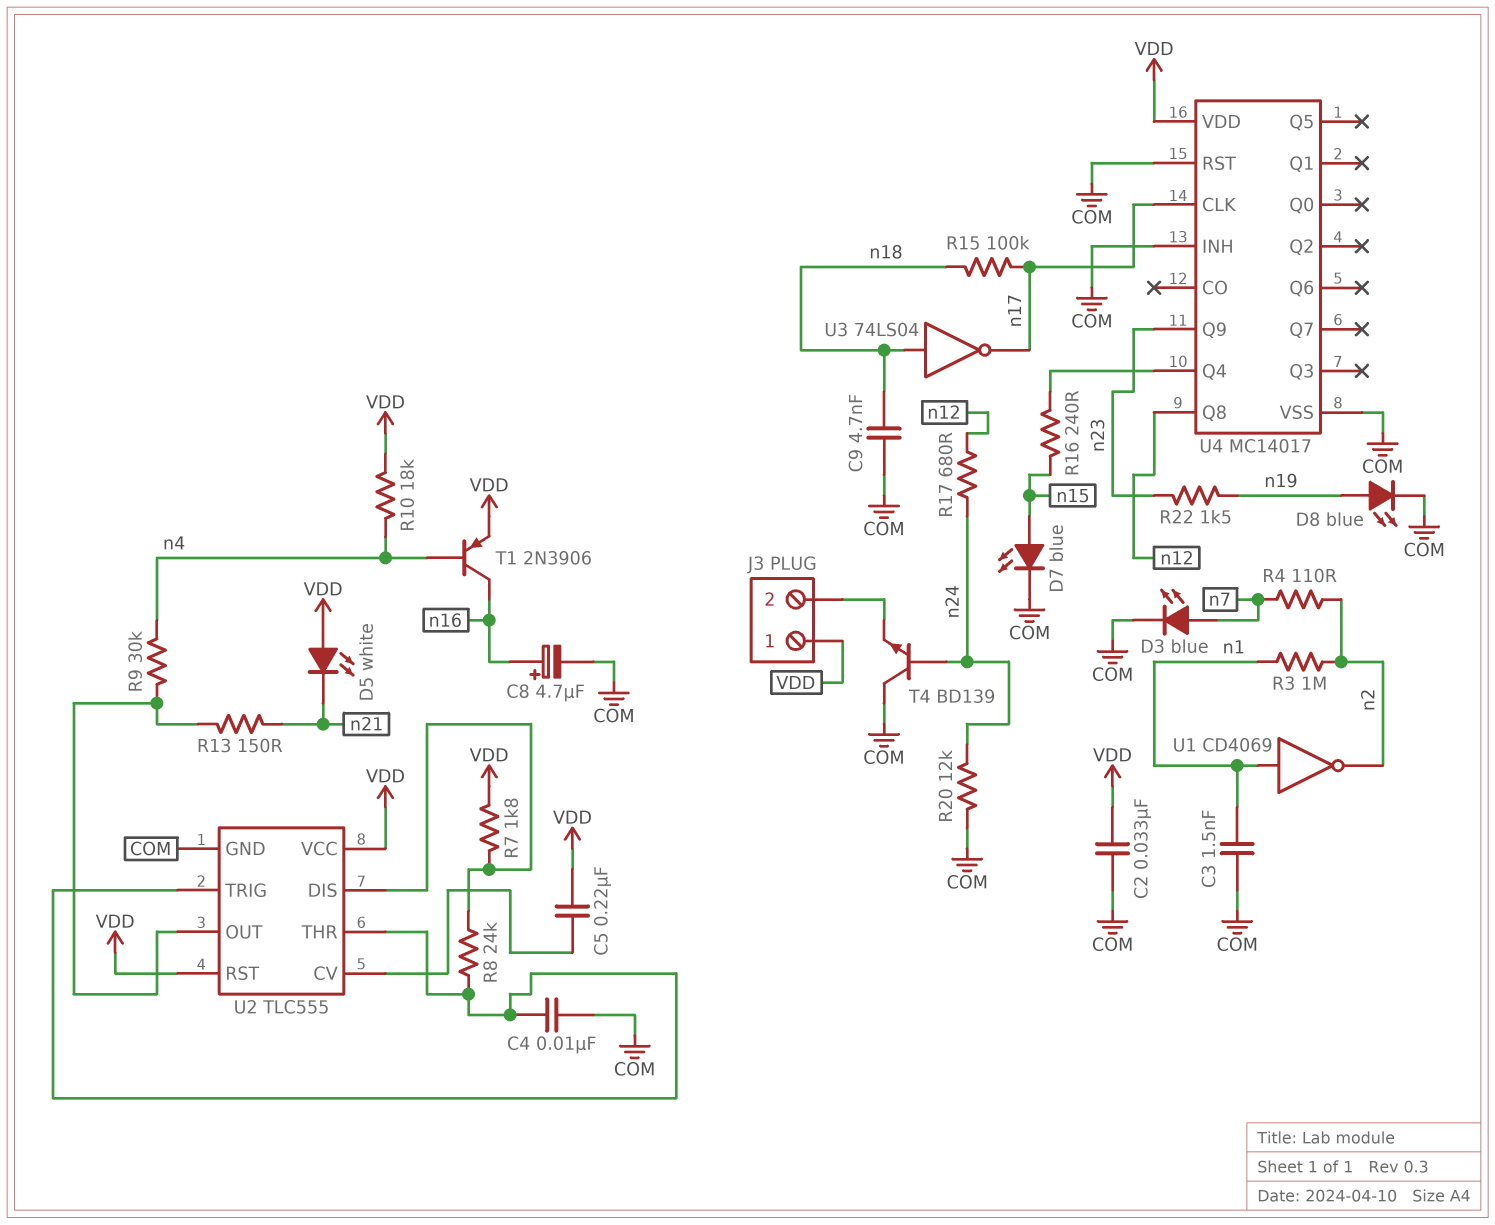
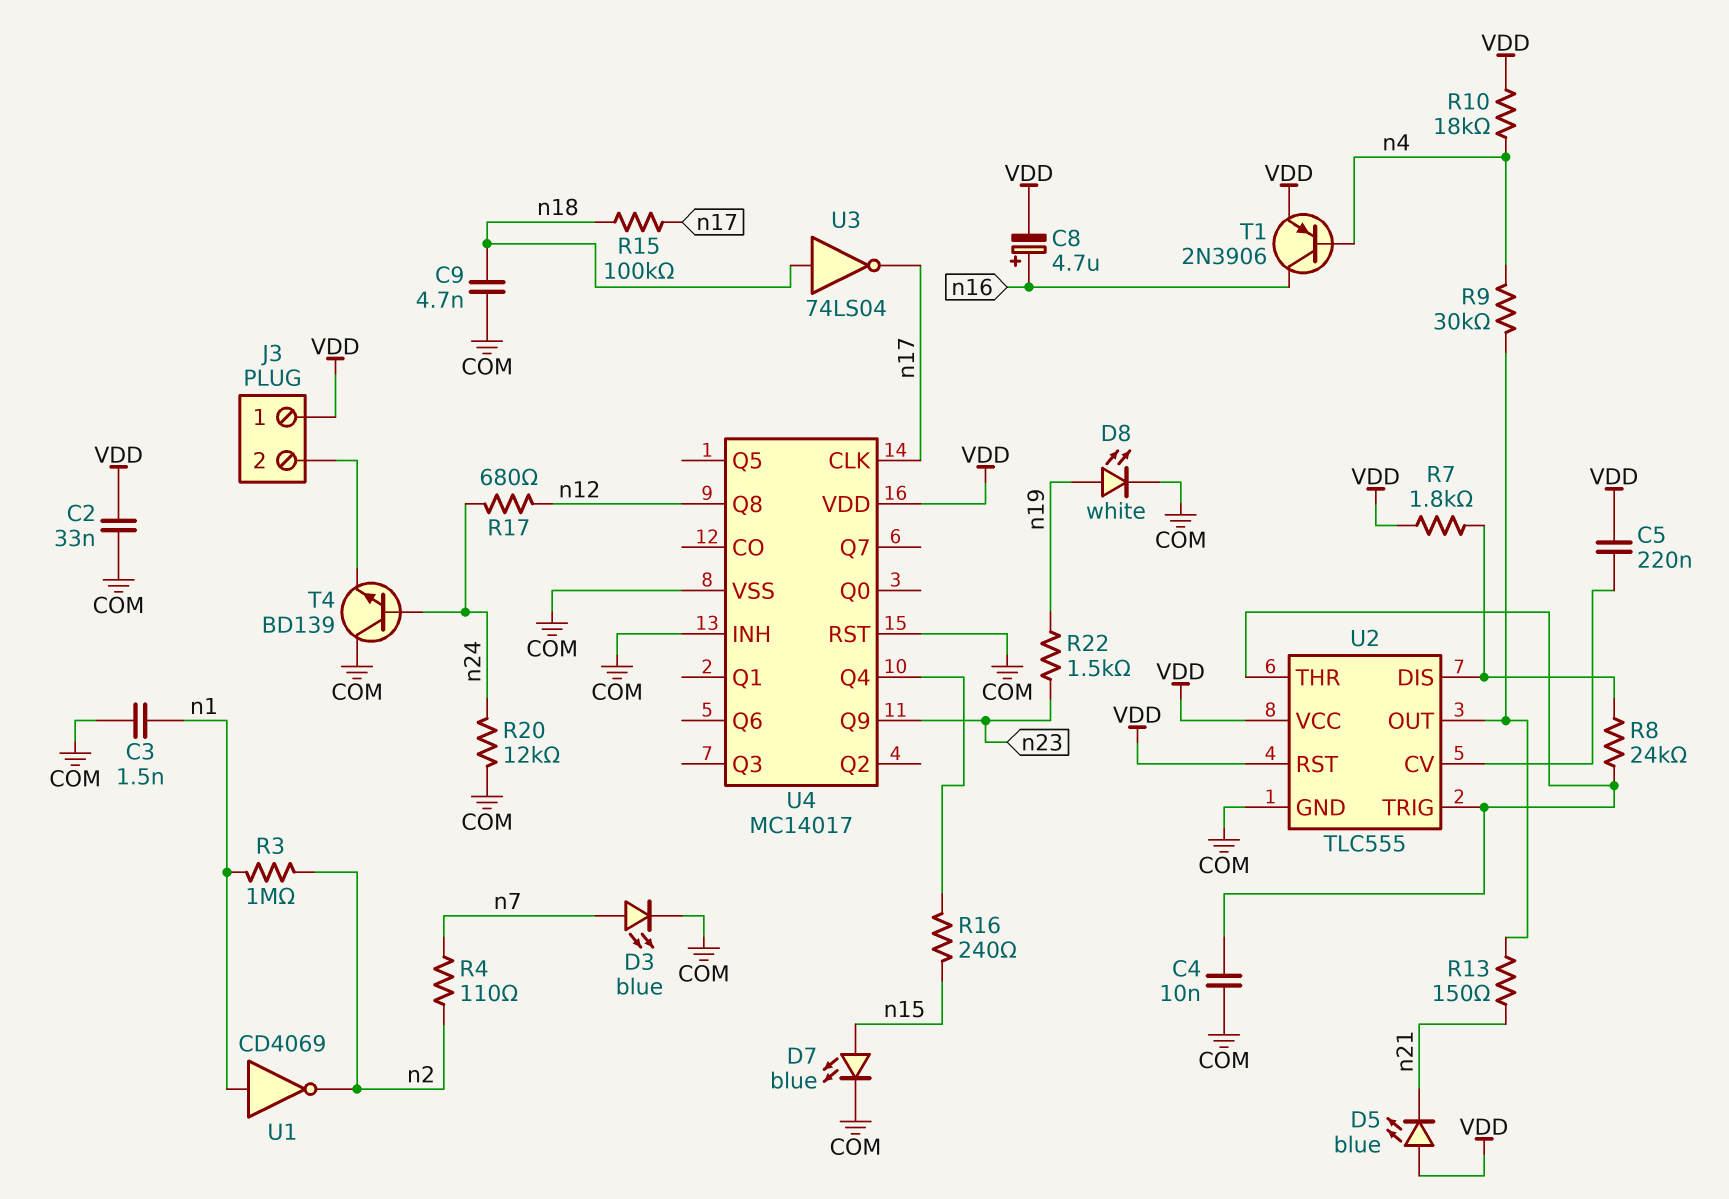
C8: 4.7uF (plus n16, minus COM) -> 4.7uF (plus n16, minus VDD)
D5: LED white (A VDD, K n21) -> LED blue (A VDD, K n21)
D8: LED blue (A n19, K COM) -> LED white (A n19, K COM)

